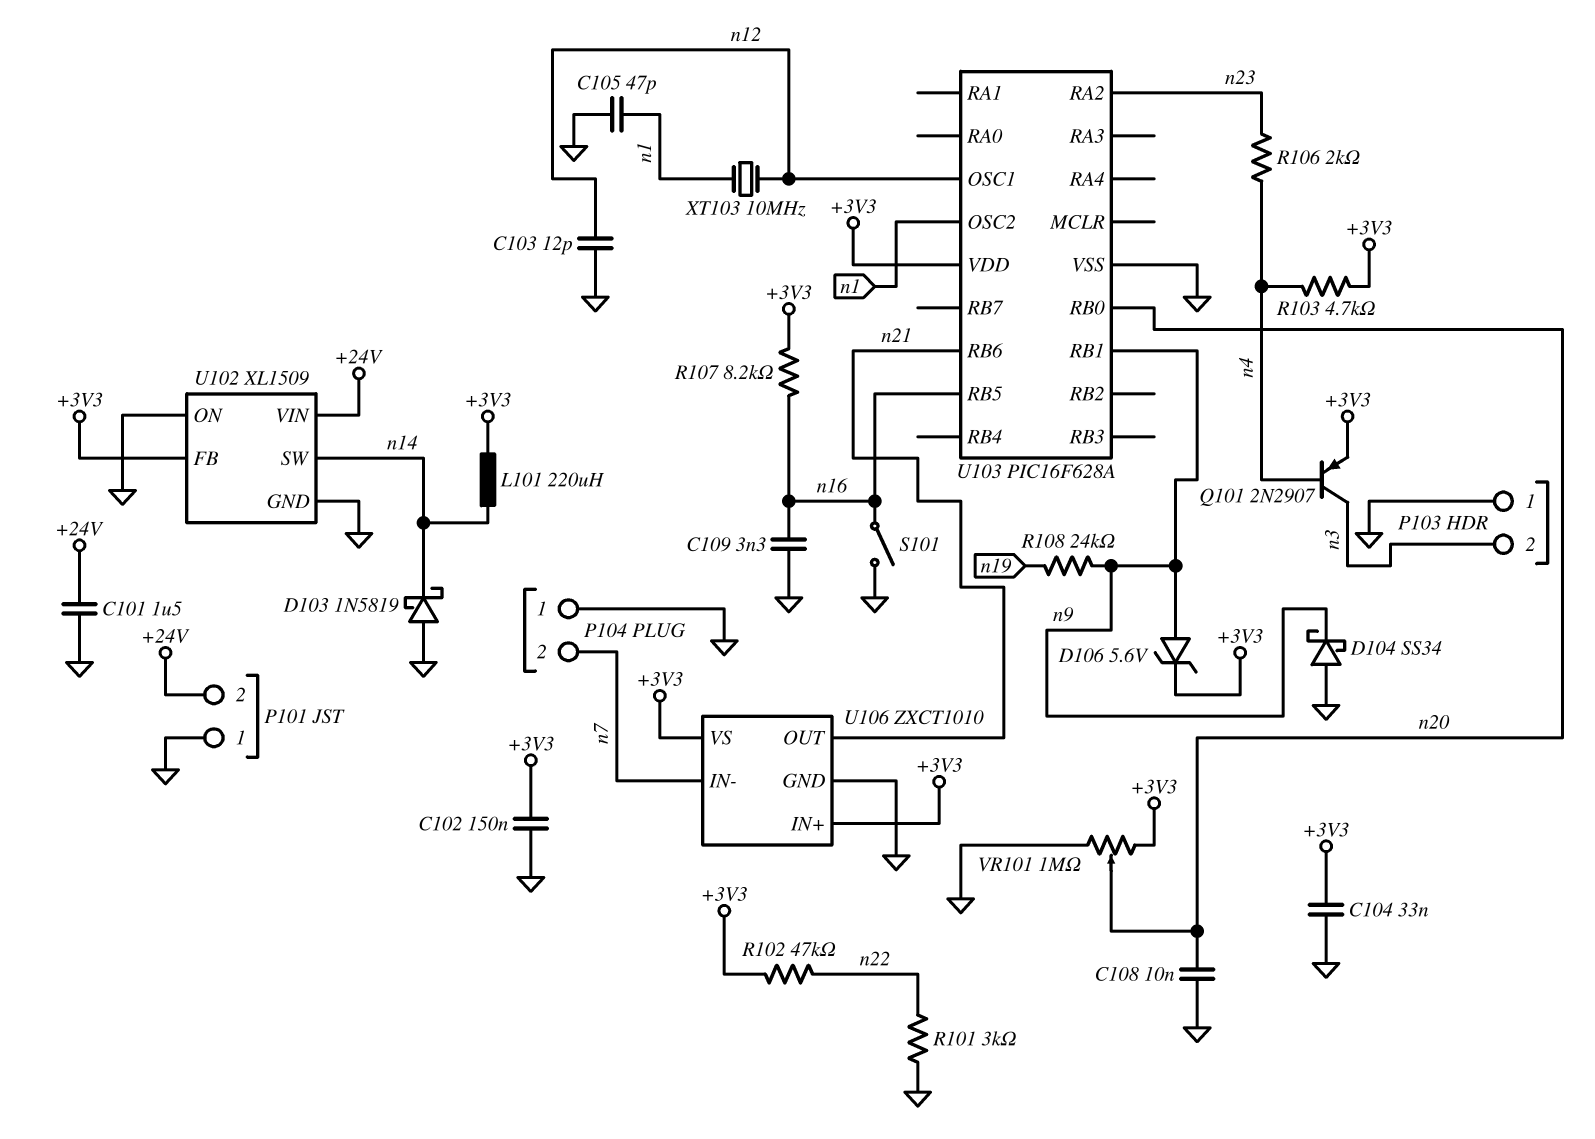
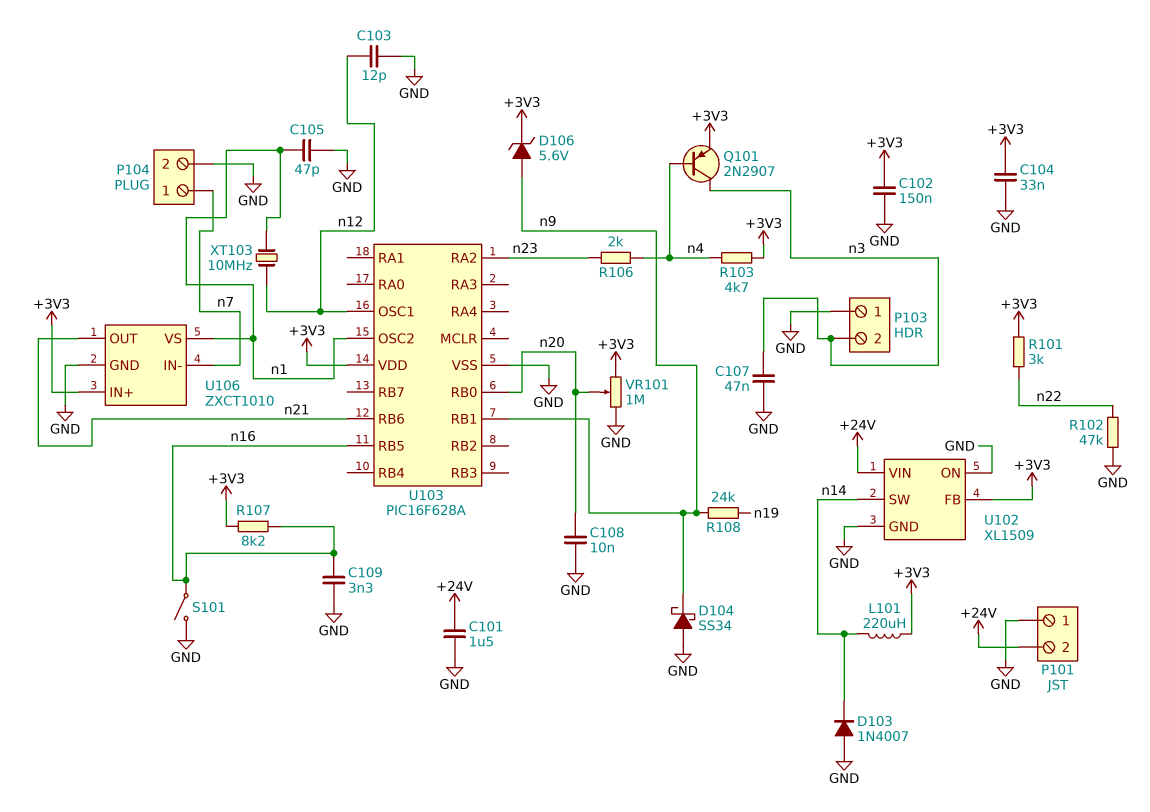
C107: none -> 47nF (GND, n3)
D103: schottky 1N5819 (A GND, K n14) -> diode 1N4007 (A GND, K n14)
P104 pin 1: GND -> n7
P104 pin 2: n7 -> GND
R101: 3k (GND, n22) -> 3k (+3V3, n22)
R102: 47k (+3V3, n22) -> 47k (GND, n22)
U106 pin VS: +3V3 -> n1

